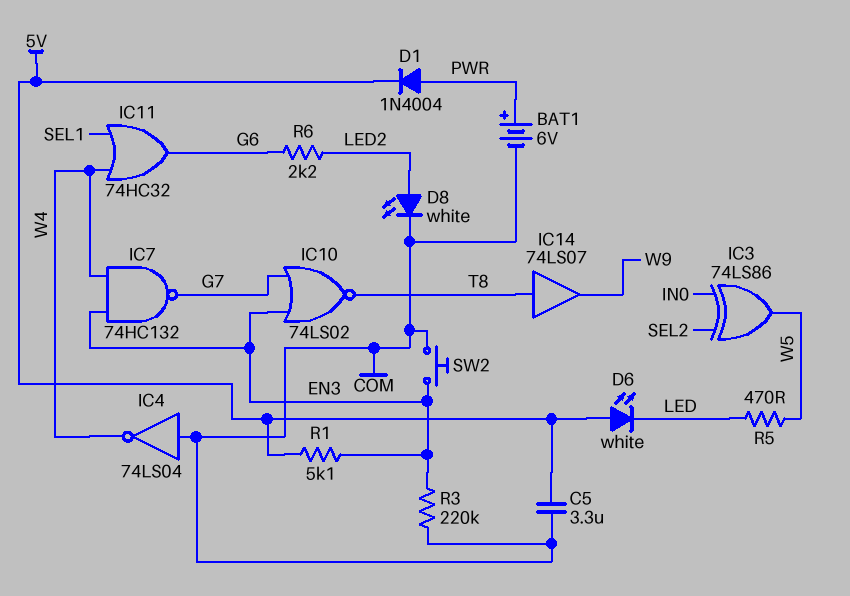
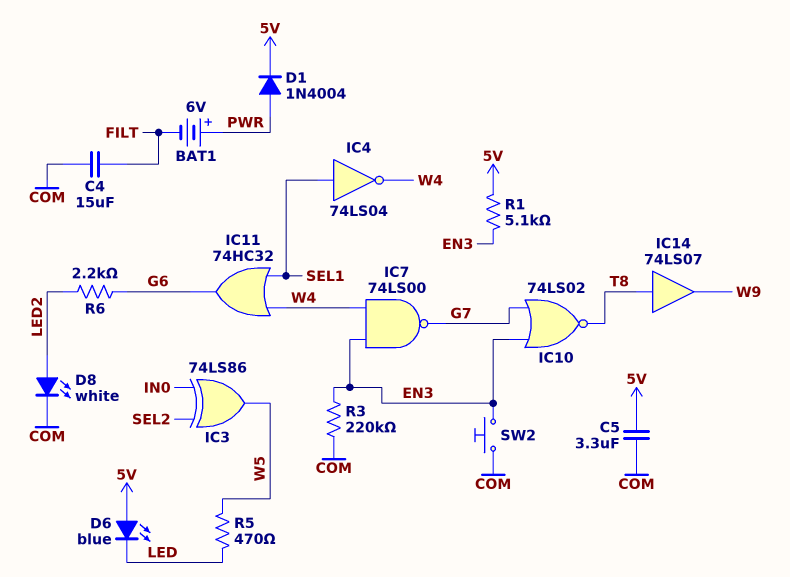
BAT1: 6V (plus PWR, minus COM) -> 6V (plus PWR, minus FILT)
C4: none -> 15uF (COM, FILT)
D6: LED white (A 5V, K LED) -> LED blue (A 5V, K LED)
IC4: NOT 74LS04 (in COM, out W4) -> NOT 74LS04 (in SEL1, out W4)
IC7: NAND 74HC132 (in EN3, in W4, out G7) -> NAND 74LS00 (in EN3, in W4, out G7)

